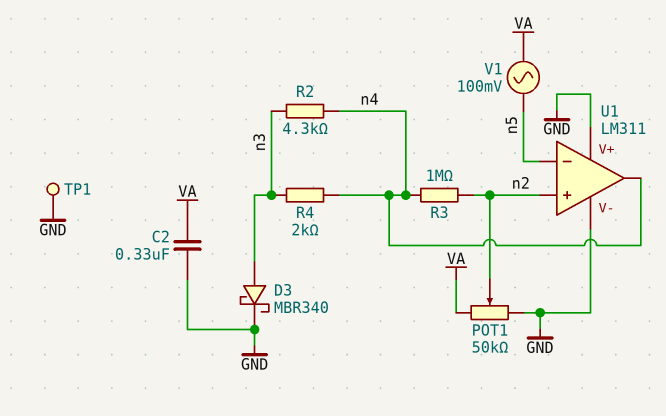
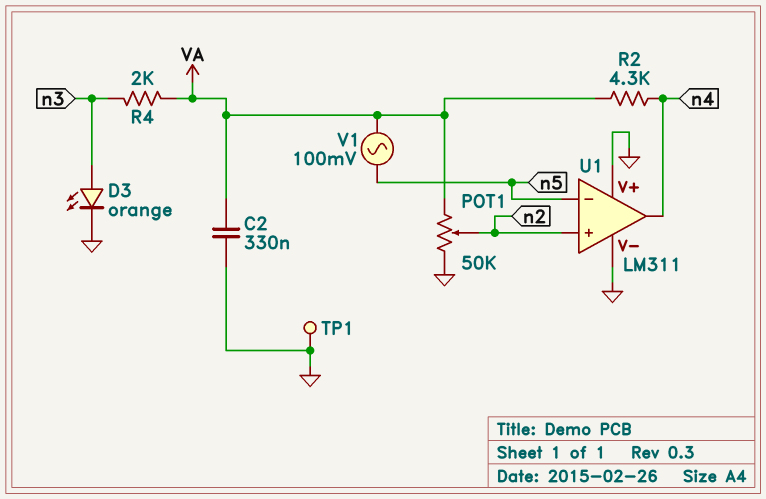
D3: schottky MBR340 (A n3, K GND) -> LED orange (A n3, K GND)
R2: 4.3k (n3, n4) -> 4.3k (VA, n4)
R3: 1M (n2, n4) -> none
R4: 2k (n3, n4) -> 2k (VA, n3)

